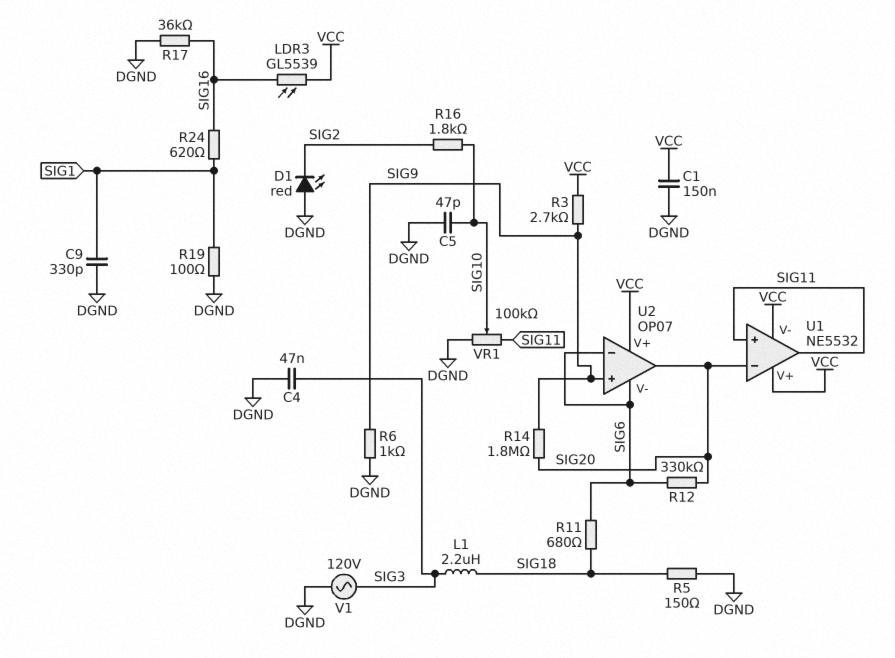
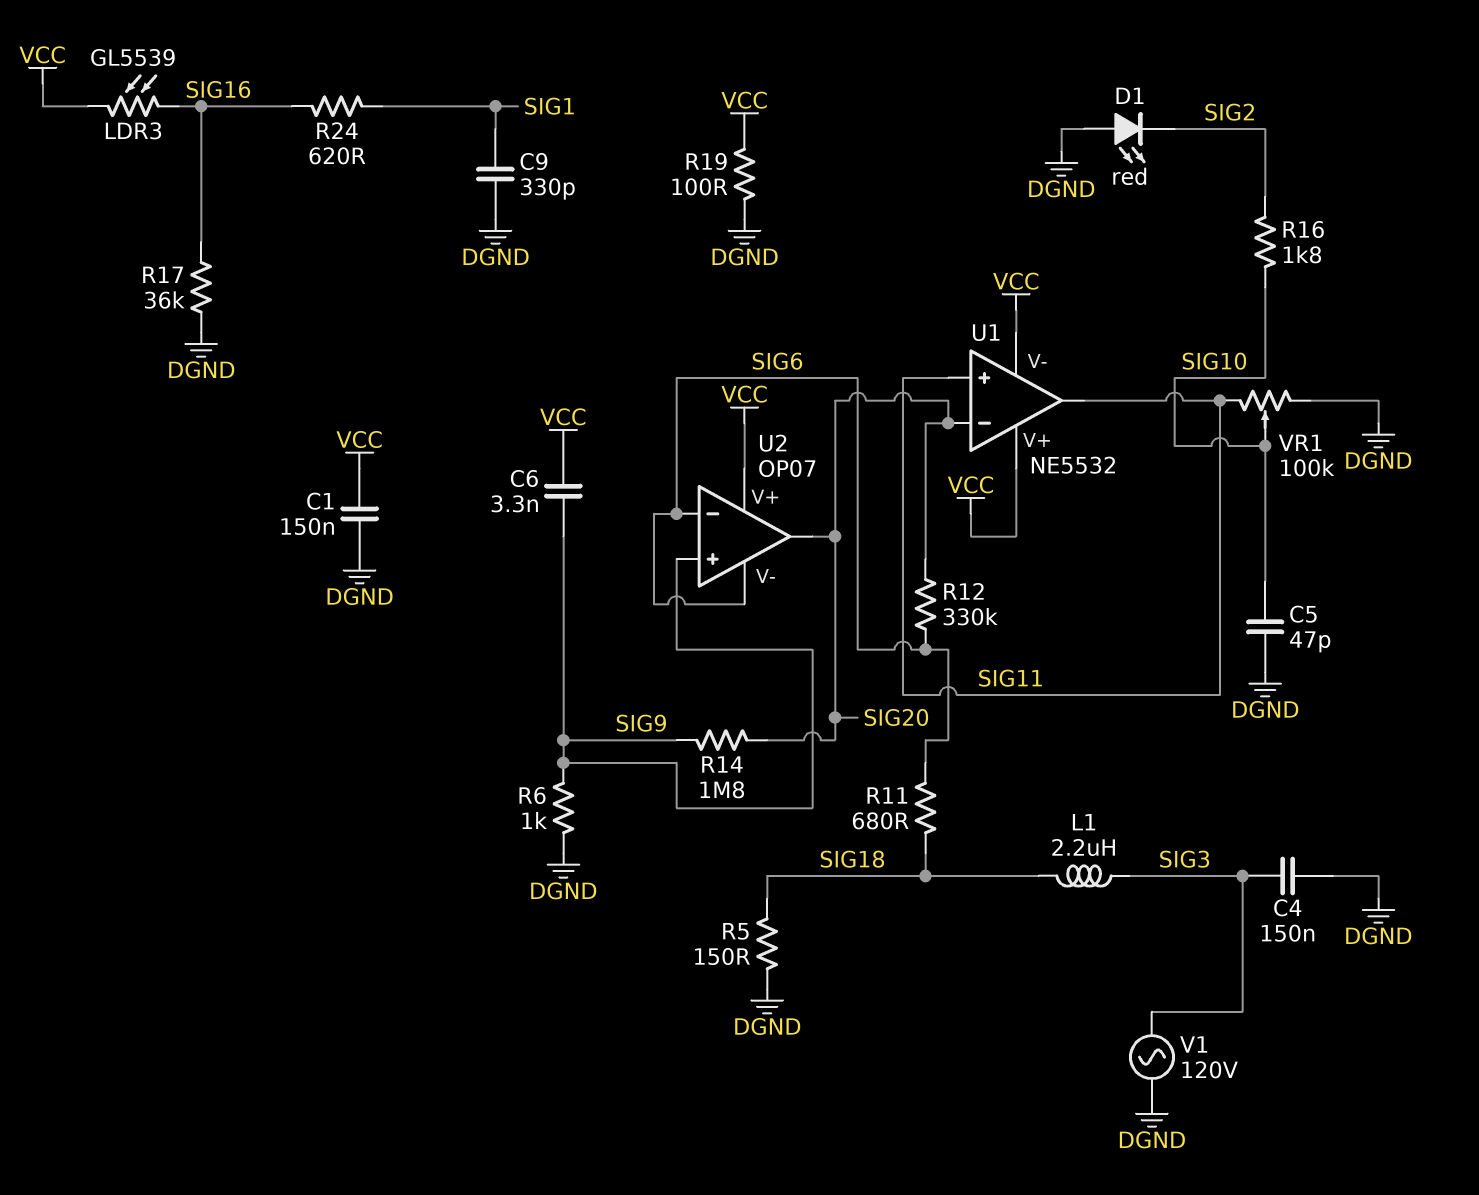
C4: 47nF (DGND, SIG3) -> 150nF (DGND, SIG3)
C6: none -> 3.3nF (SIG9, VCC)
R3: 2.7k (SIG9, VCC) -> none
R19: 100 (DGND, SIG1) -> 100 (DGND, VCC)

